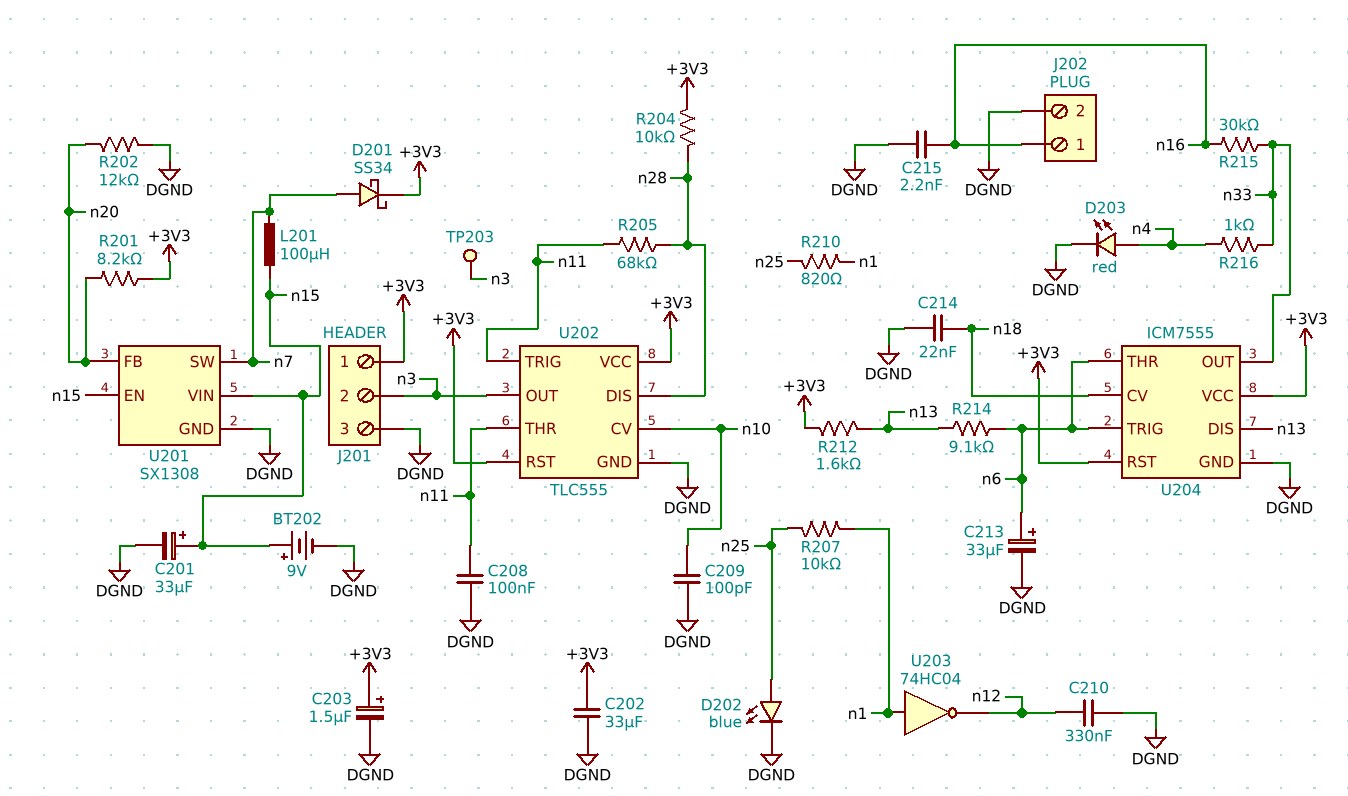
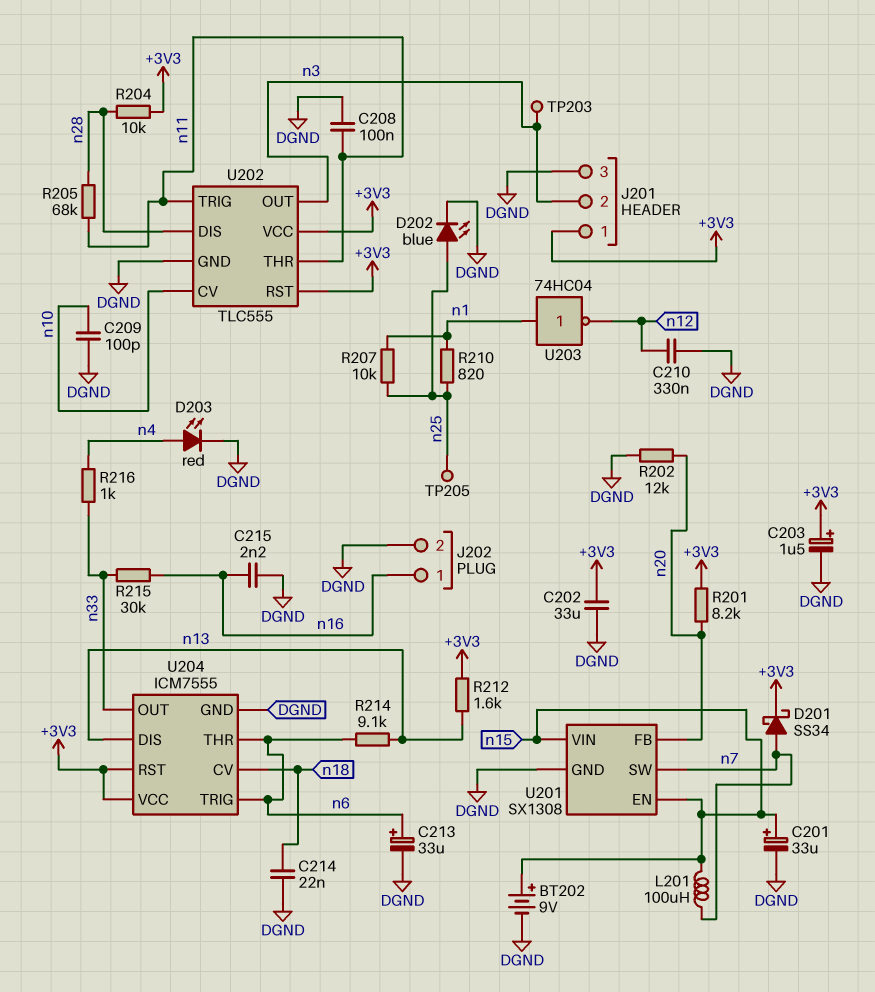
TP205: none -> test point (n25)

